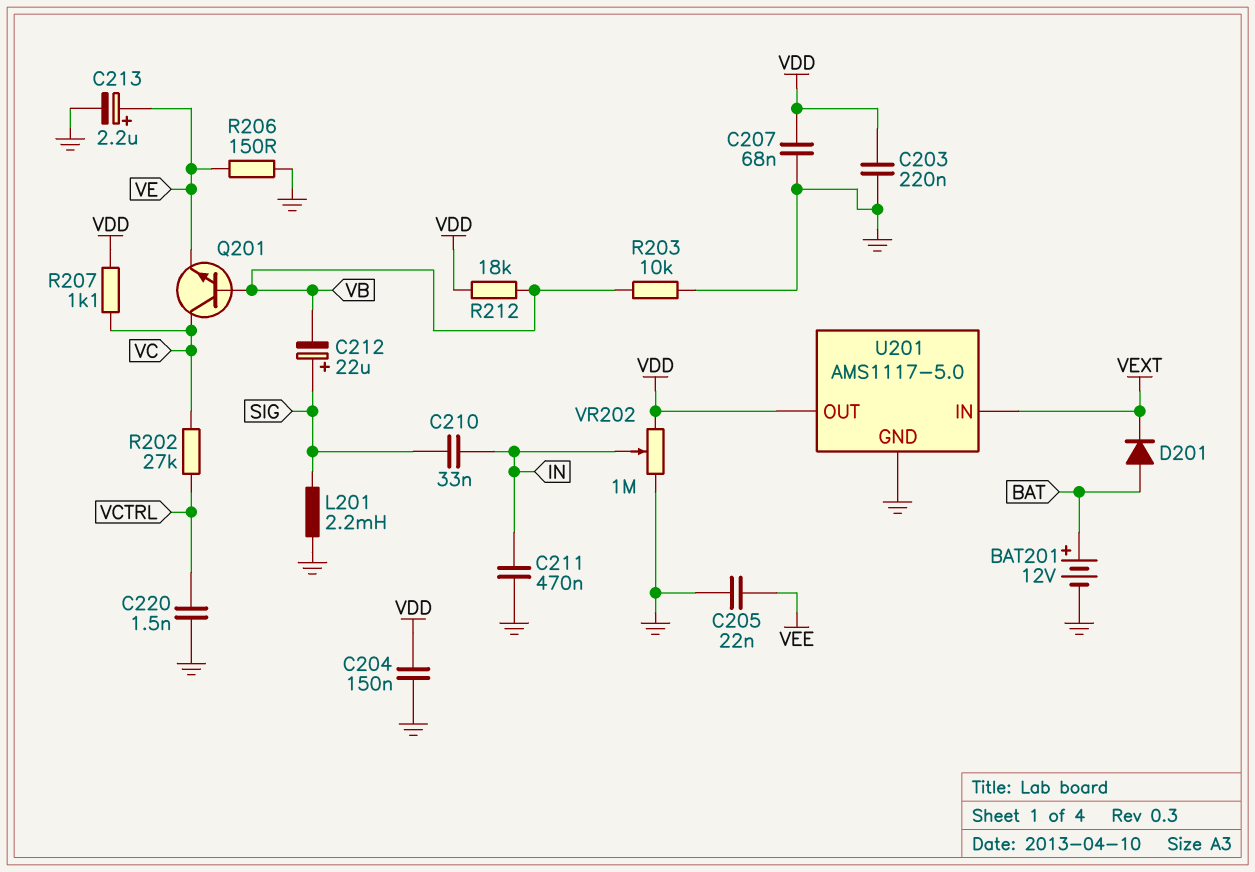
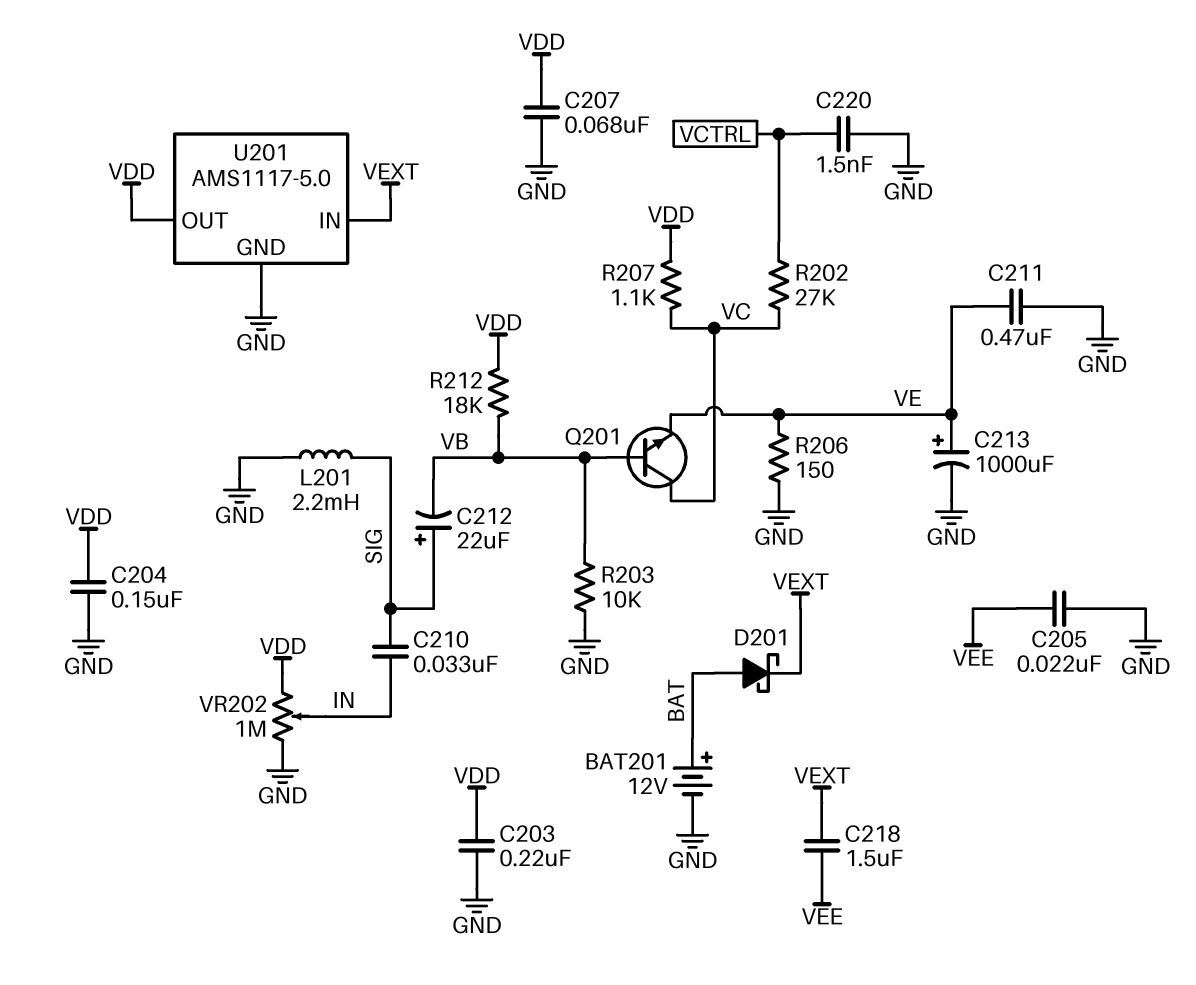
C211: 470nF (GND, IN) -> 470nF (GND, VE)
C213: 2.2uF (plus VE, minus GND) -> 1000uF (plus VE, minus GND)
C218: none -> 1.5uF (VEE, VEXT)
D201: diode (A BAT, K VEXT) -> schottky (A BAT, K VEXT)

